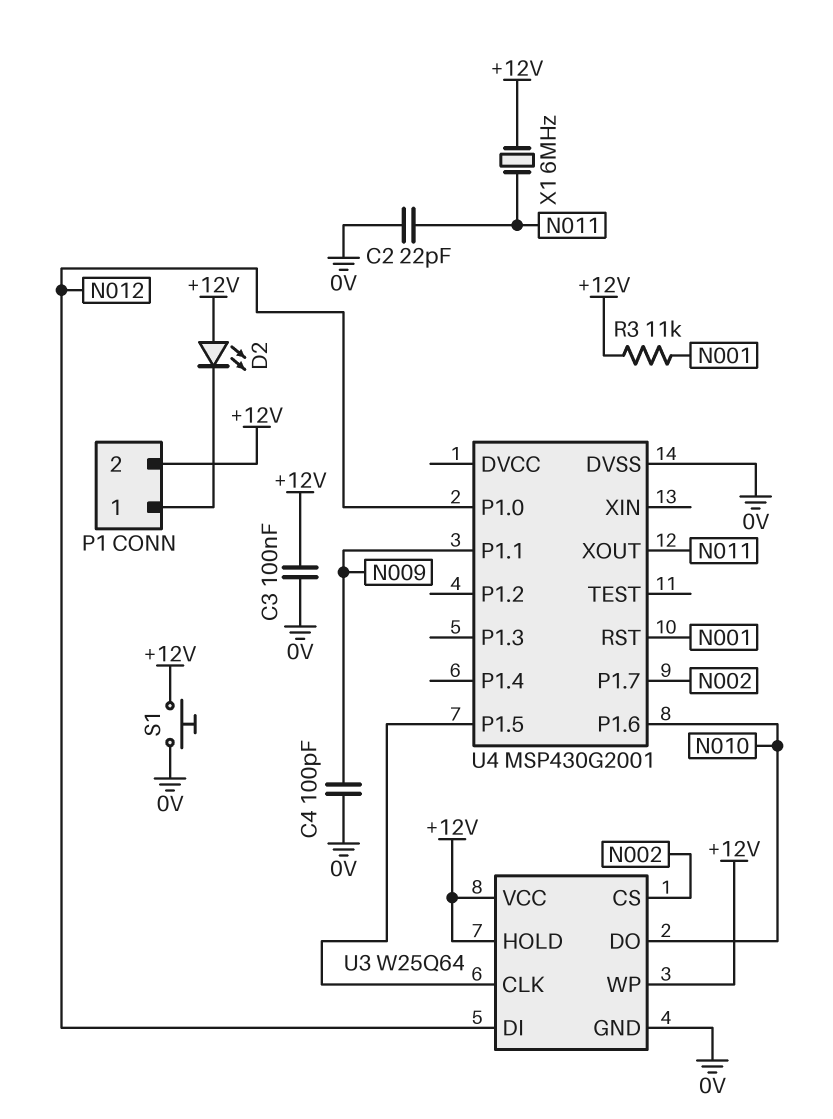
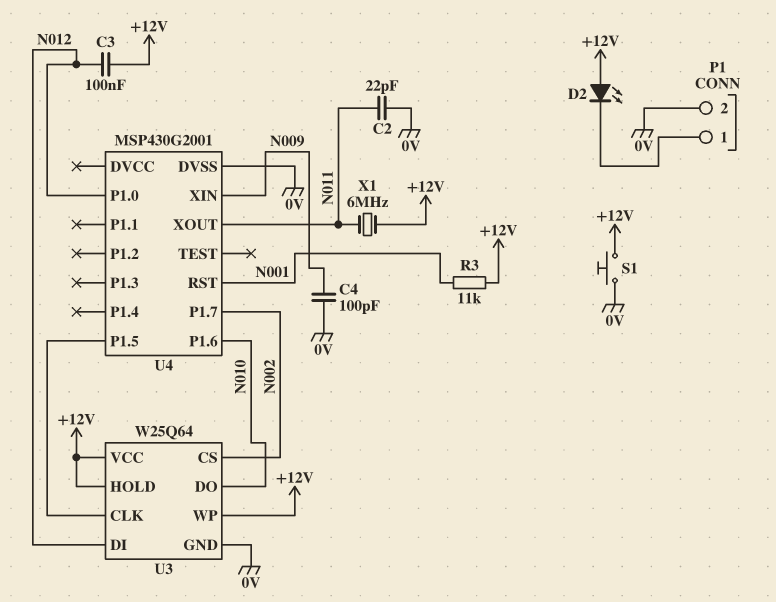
C3: 100nF (+12V, 0V) -> 100nF (+12V, N012)
P1 pin 2: +12V -> 0V
U4 pin P1.1: N009 -> none
U4 pin XIN: none -> N009

